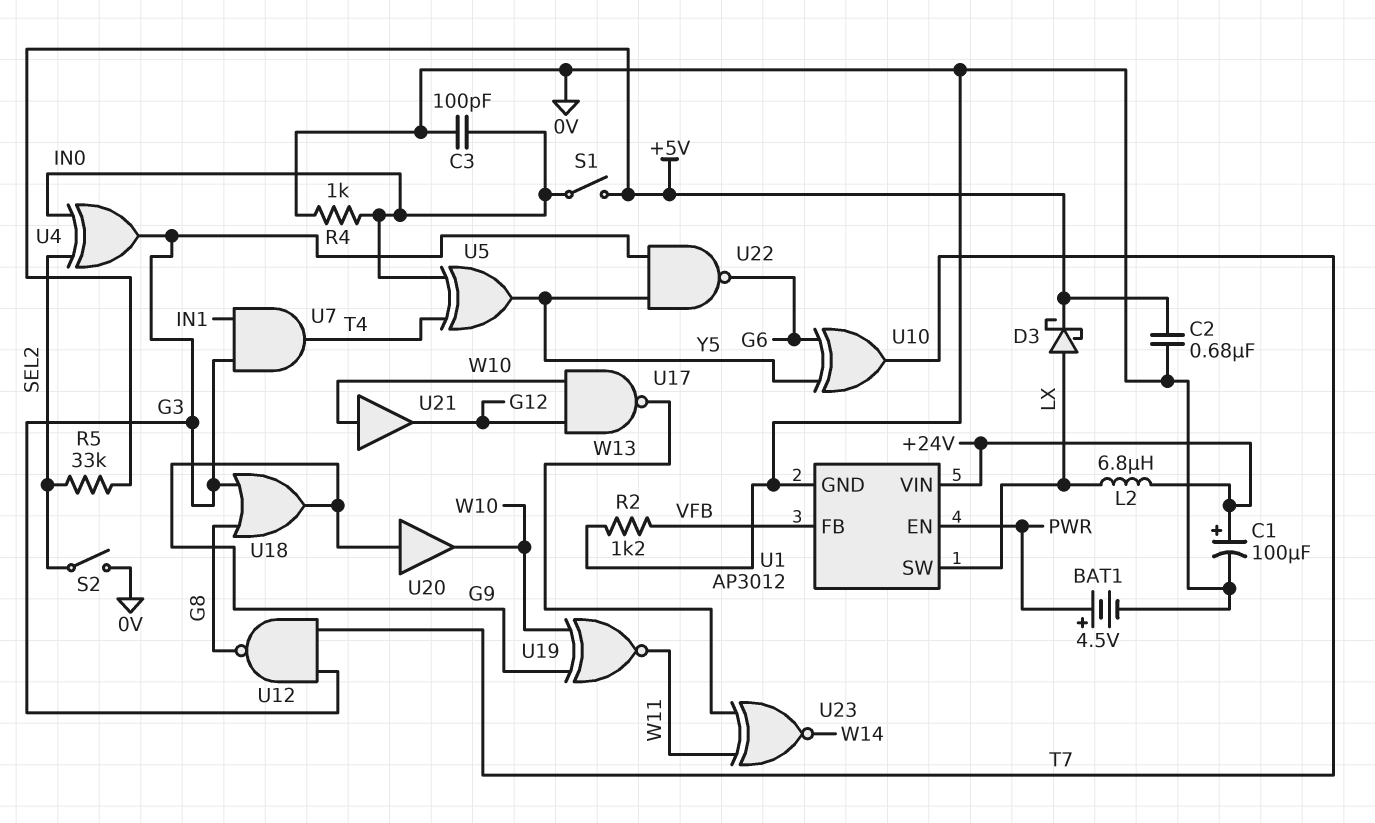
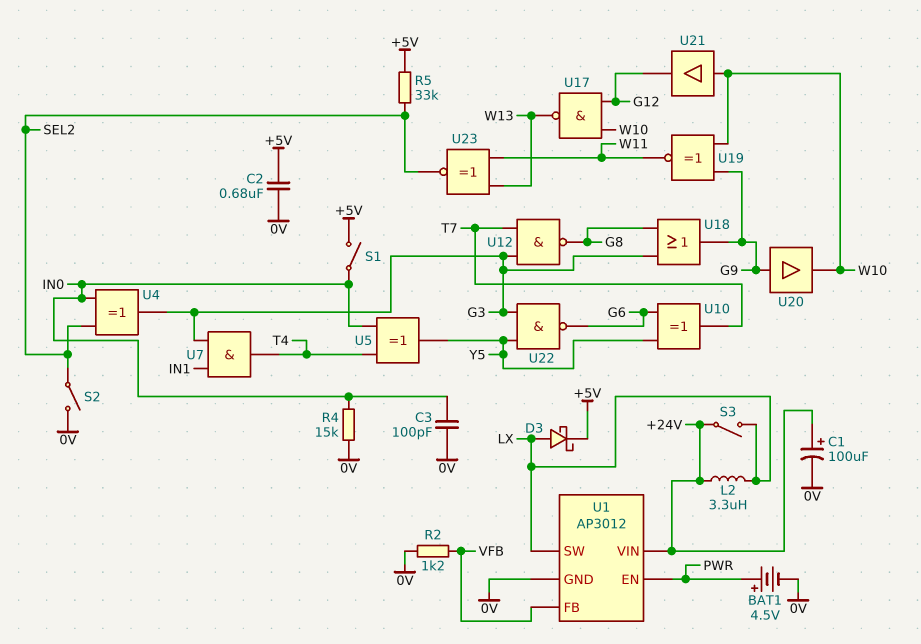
L2: 6.8uH (+24V, LX) -> 3.3uH (+24V, LX)
R4: 1k (0V, IN0) -> 15k (0V, IN0)
S3: none -> switch (+24V, LX)
U23: XNOR (in W11, in W13, out W14) -> XNOR (in W11, in W13, out SEL2)

